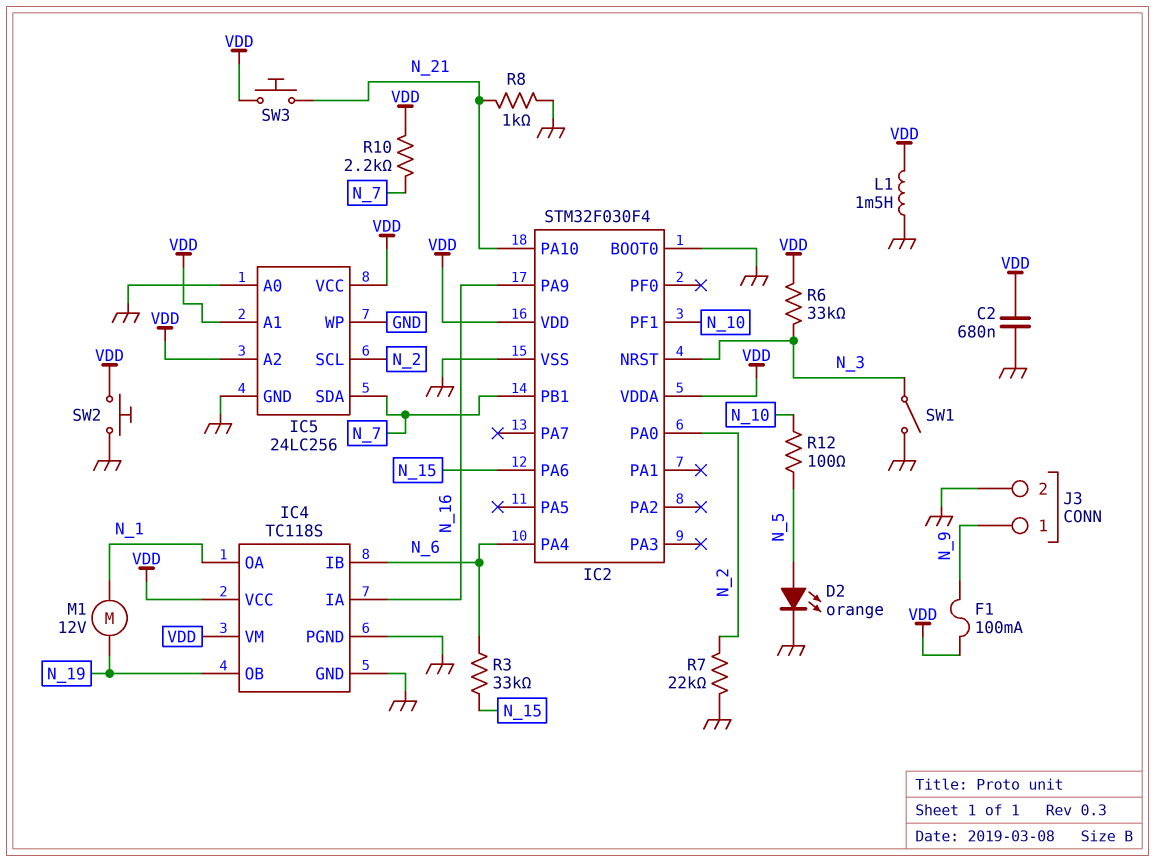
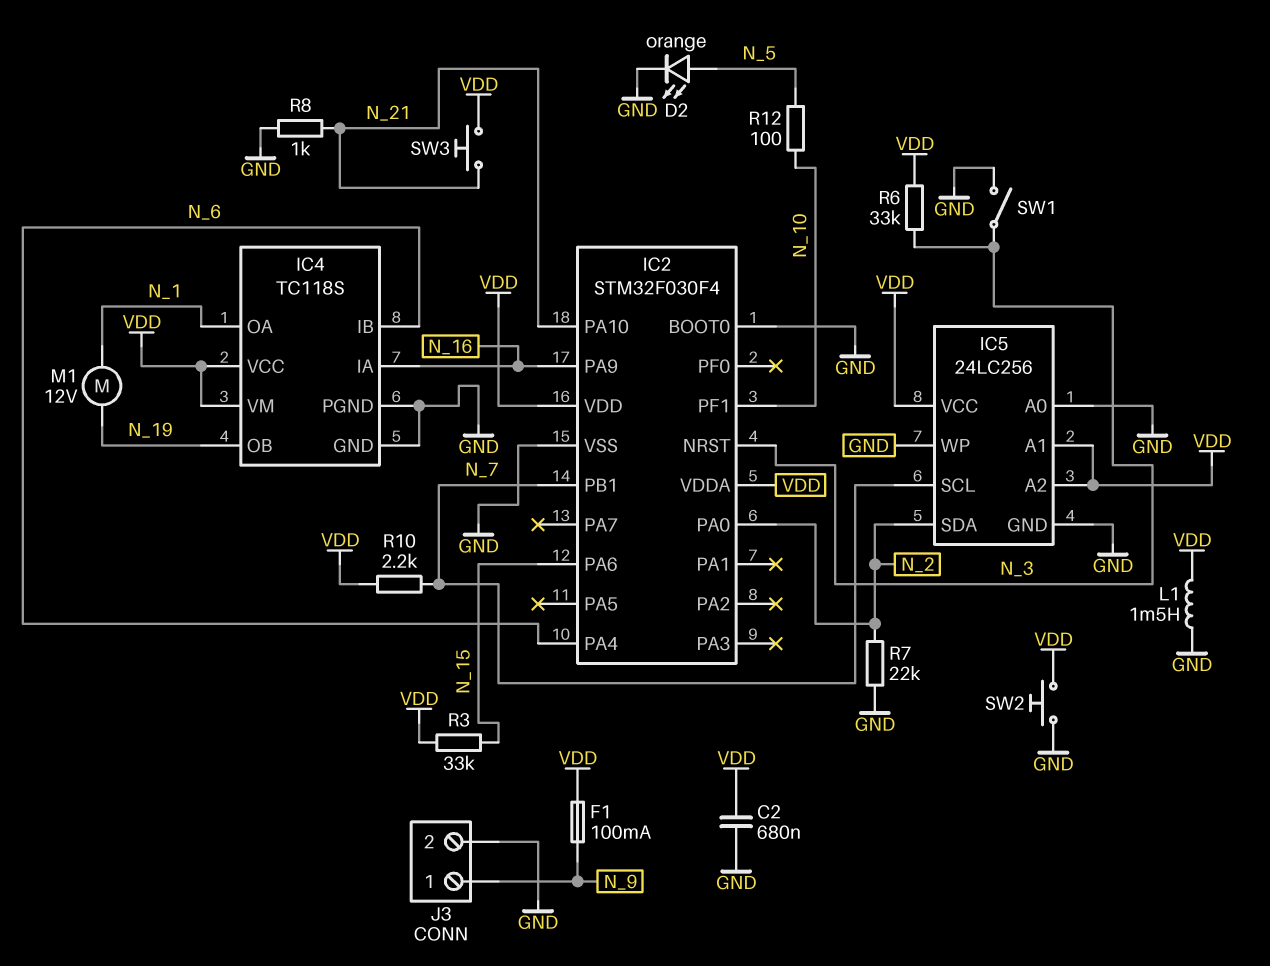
IC5 pin SCL: N_2 -> N_7
IC5 pin SDA: N_7 -> N_2
R3: 33k (N_6, N_15) -> 33k (N_15, VDD)

